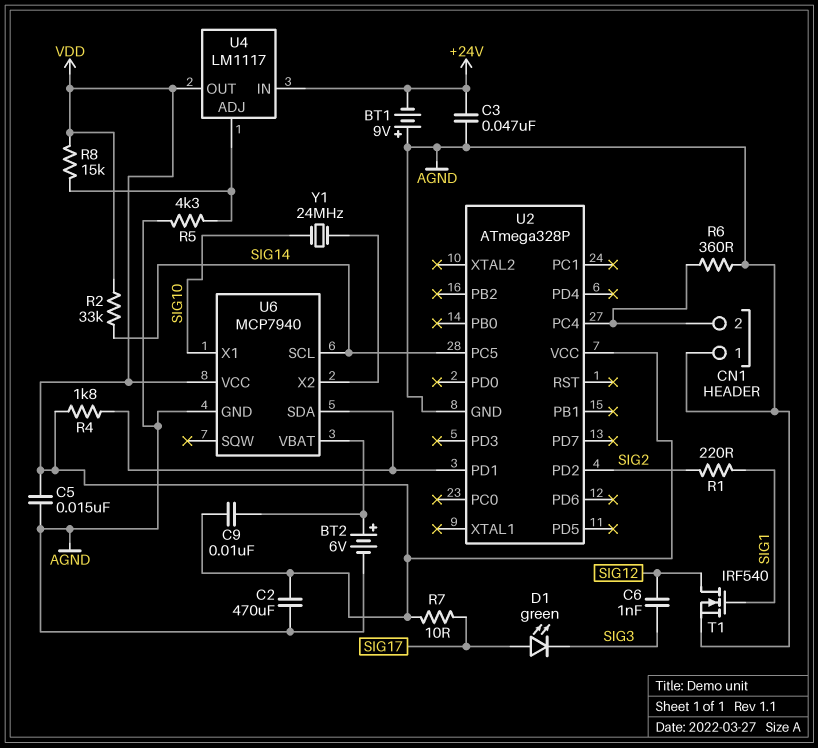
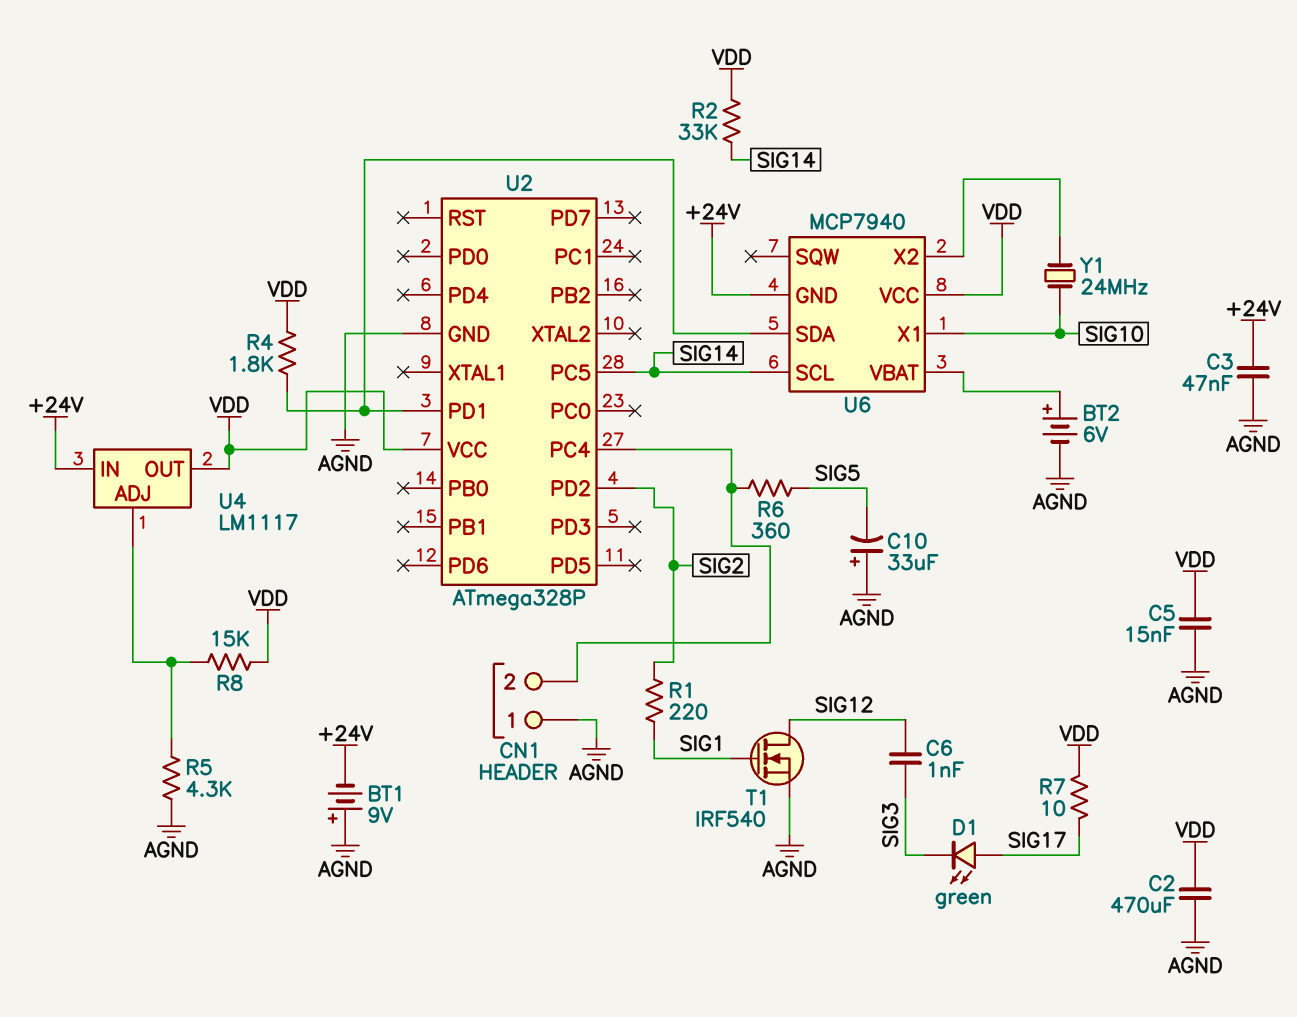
C9: 10nF (U6/VBAT, VDD) -> none
C10: none -> 33uF (plus AGND, minus SIG5)
R6: 360 (AGND, CN1/2) -> 360 (CN1/2, SIG5)
U6 pin GND: AGND -> +24V

